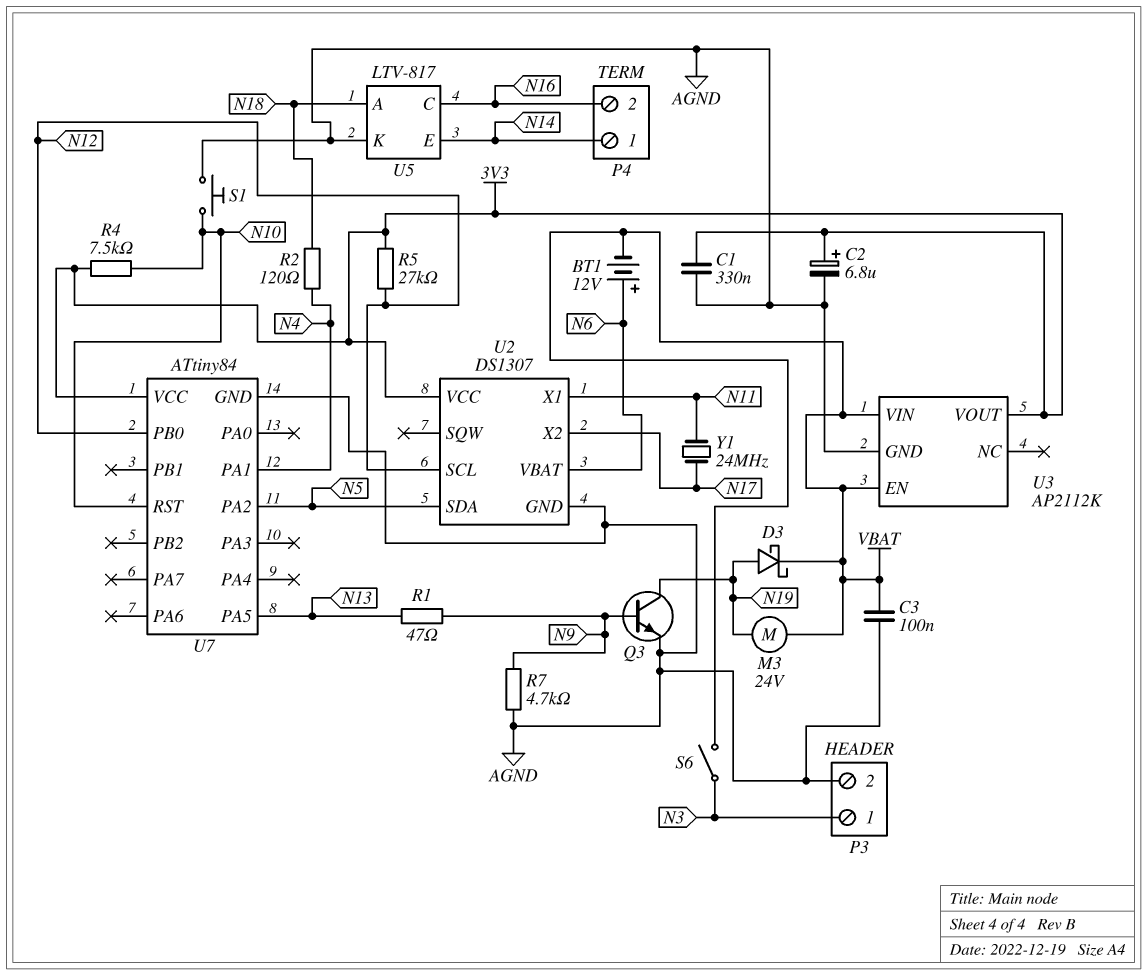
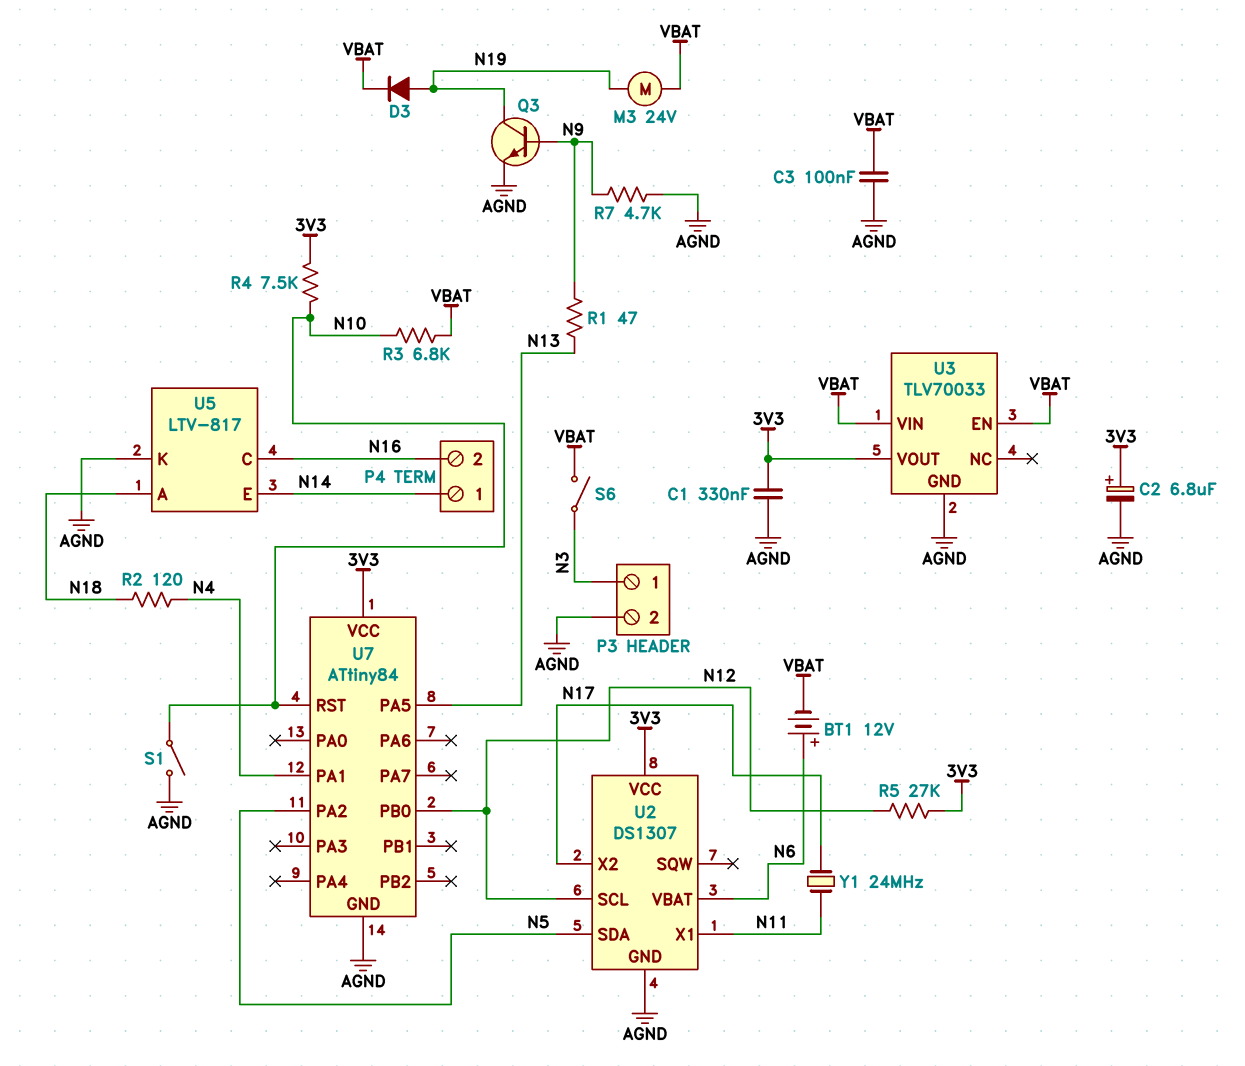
D3: schottky (A N19, K VBAT) -> diode (A N19, K VBAT)
R3: none -> 6.8k (N10, VBAT)
S1: button (AGND, N10) -> switch (AGND, N10)
U3: AP2112K -> TLV70033

